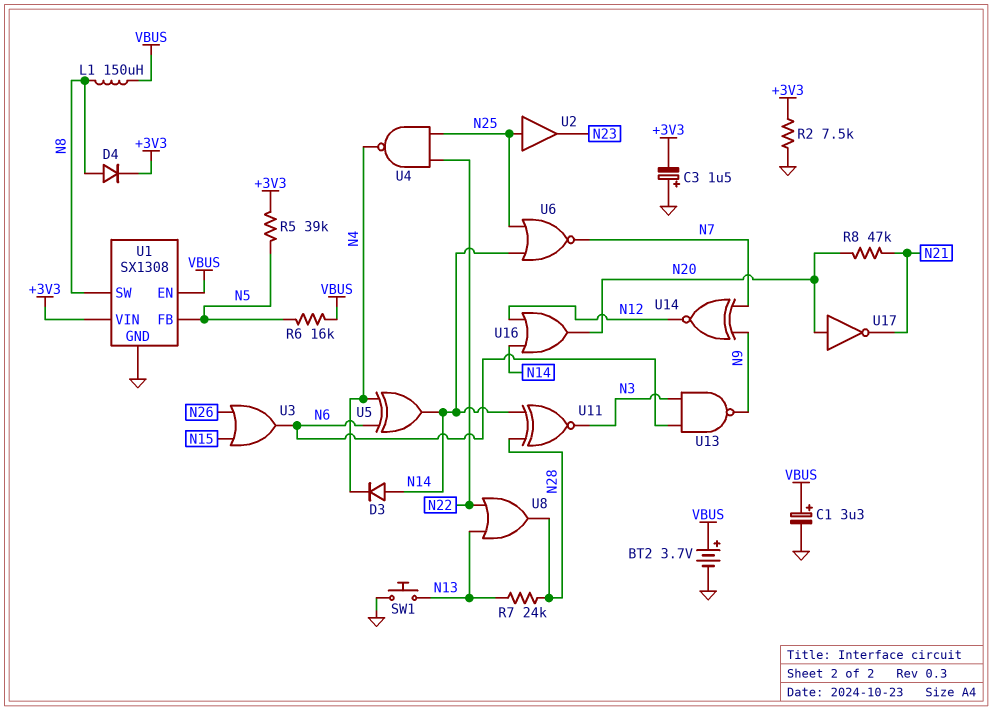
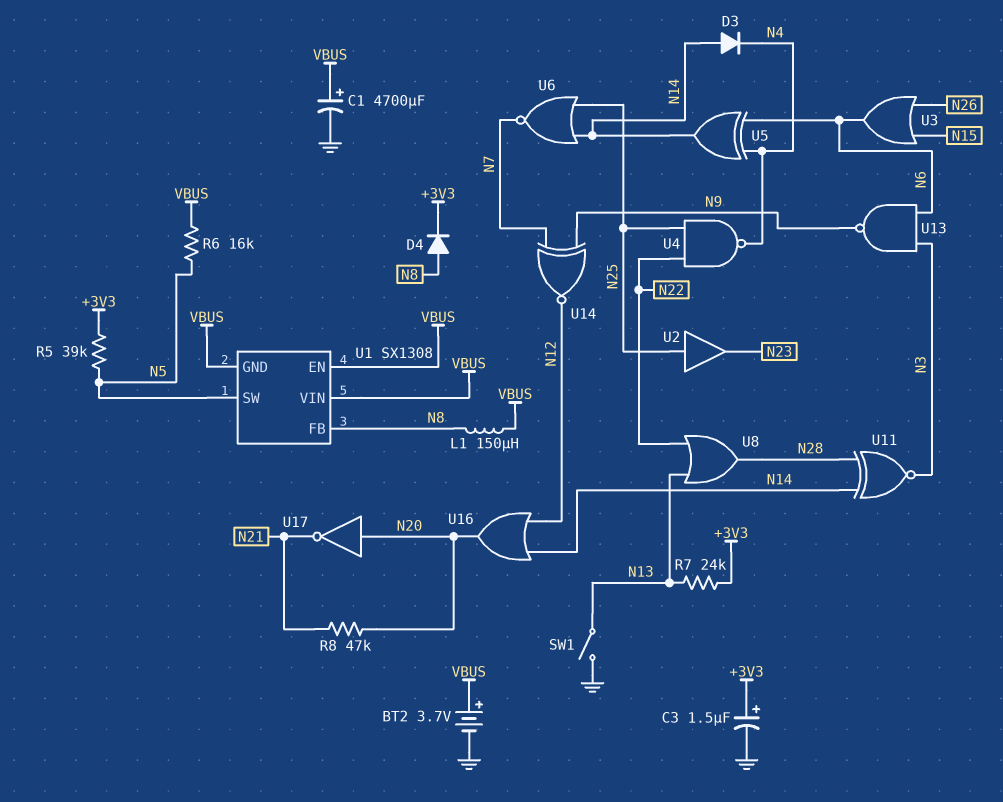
C1: 3.3uF (plus VBUS, minus GND) -> 4700uF (plus VBUS, minus GND)
C3: 1.5uF (plus GND, minus +3V3) -> 1.5uF (plus +3V3, minus GND)
R2: 7.5k (+3V3, GND) -> none
R7: 24k (N13, N28) -> 24k (+3V3, N13)
SW1: button (GND, N13) -> switch (GND, N13)
U1 pin FB: N5 -> N8
U1 pin GND: GND -> VBUS
U1 pin SW: N8 -> N5
U1 pin VIN: +3V3 -> VBUS

